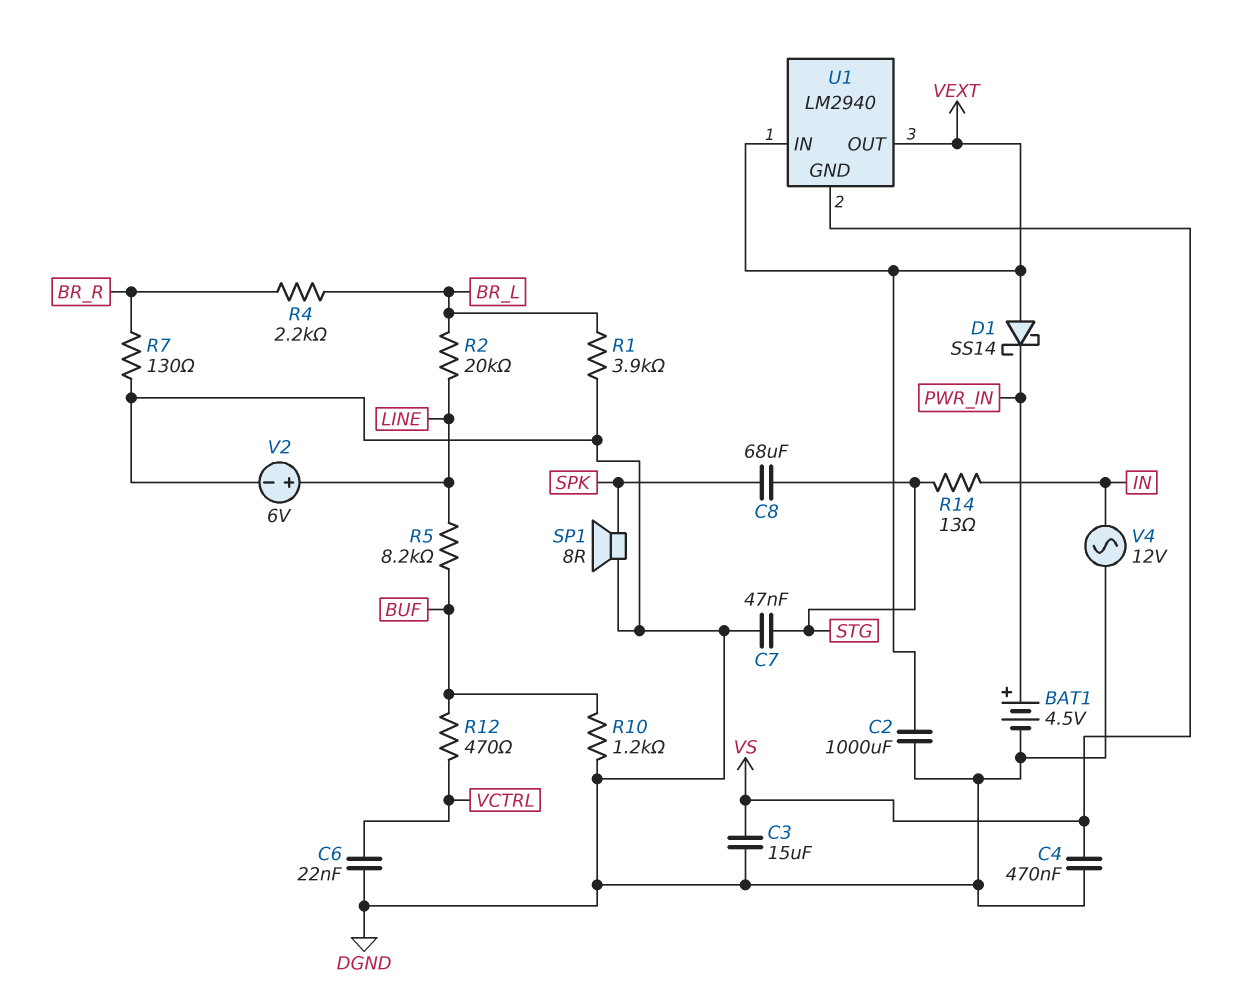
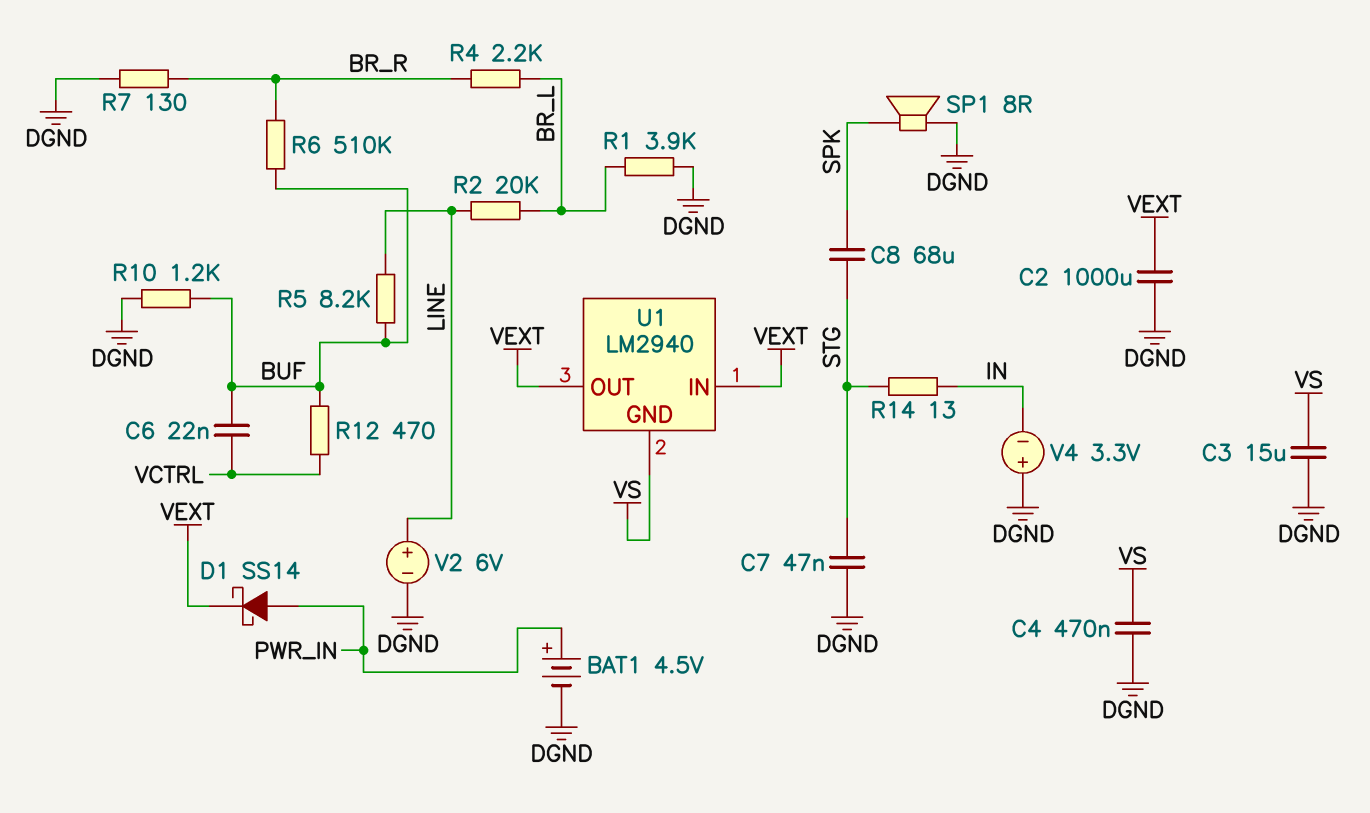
C6: 22nF (DGND, VCTRL) -> 22nF (BUF, VCTRL)
D1: schottky SS14 (A VEXT, K PWR_IN) -> schottky SS14 (A PWR_IN, K VEXT)
R6: none -> 510k (BR_R, BUF)
V4: AC 12V (DGND, IN) -> 3.3V (plus DGND, minus IN)

